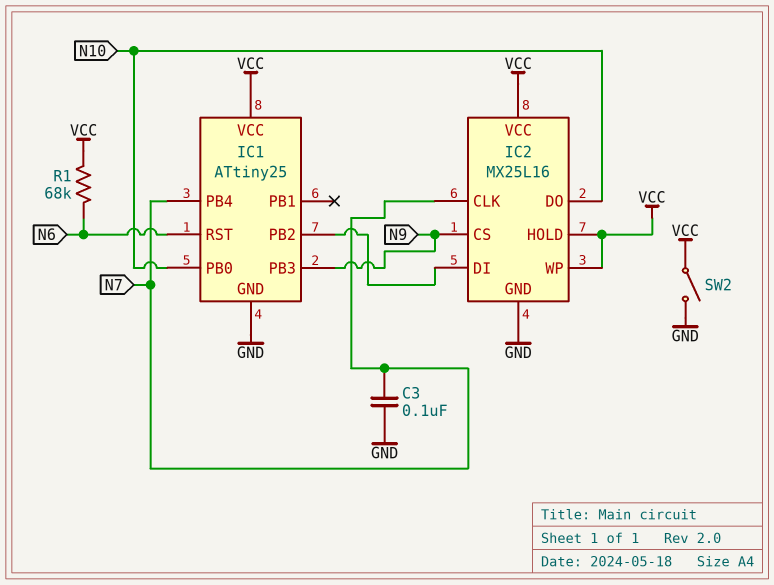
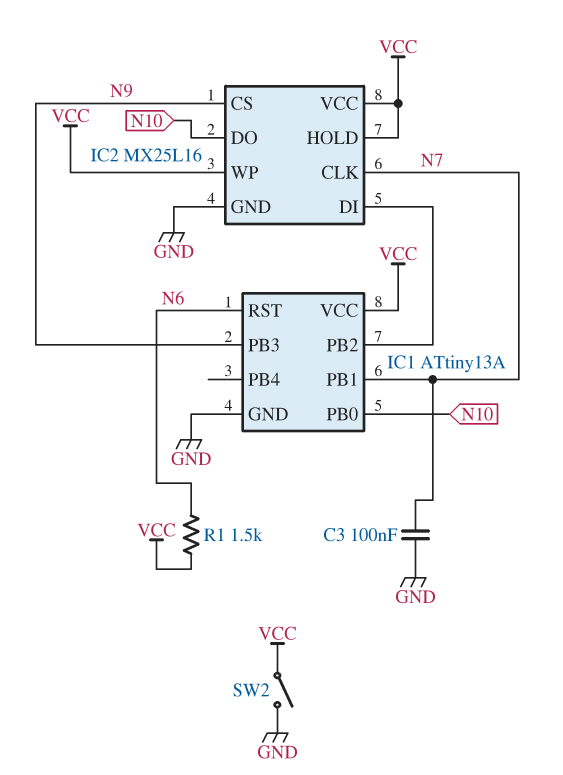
IC1: ATtiny25 -> ATtiny13A
IC1 pin PB1: none -> N7
IC1 pin PB4: N7 -> none
R1: 68k (N6, VCC) -> 1.5k (N6, VCC)

